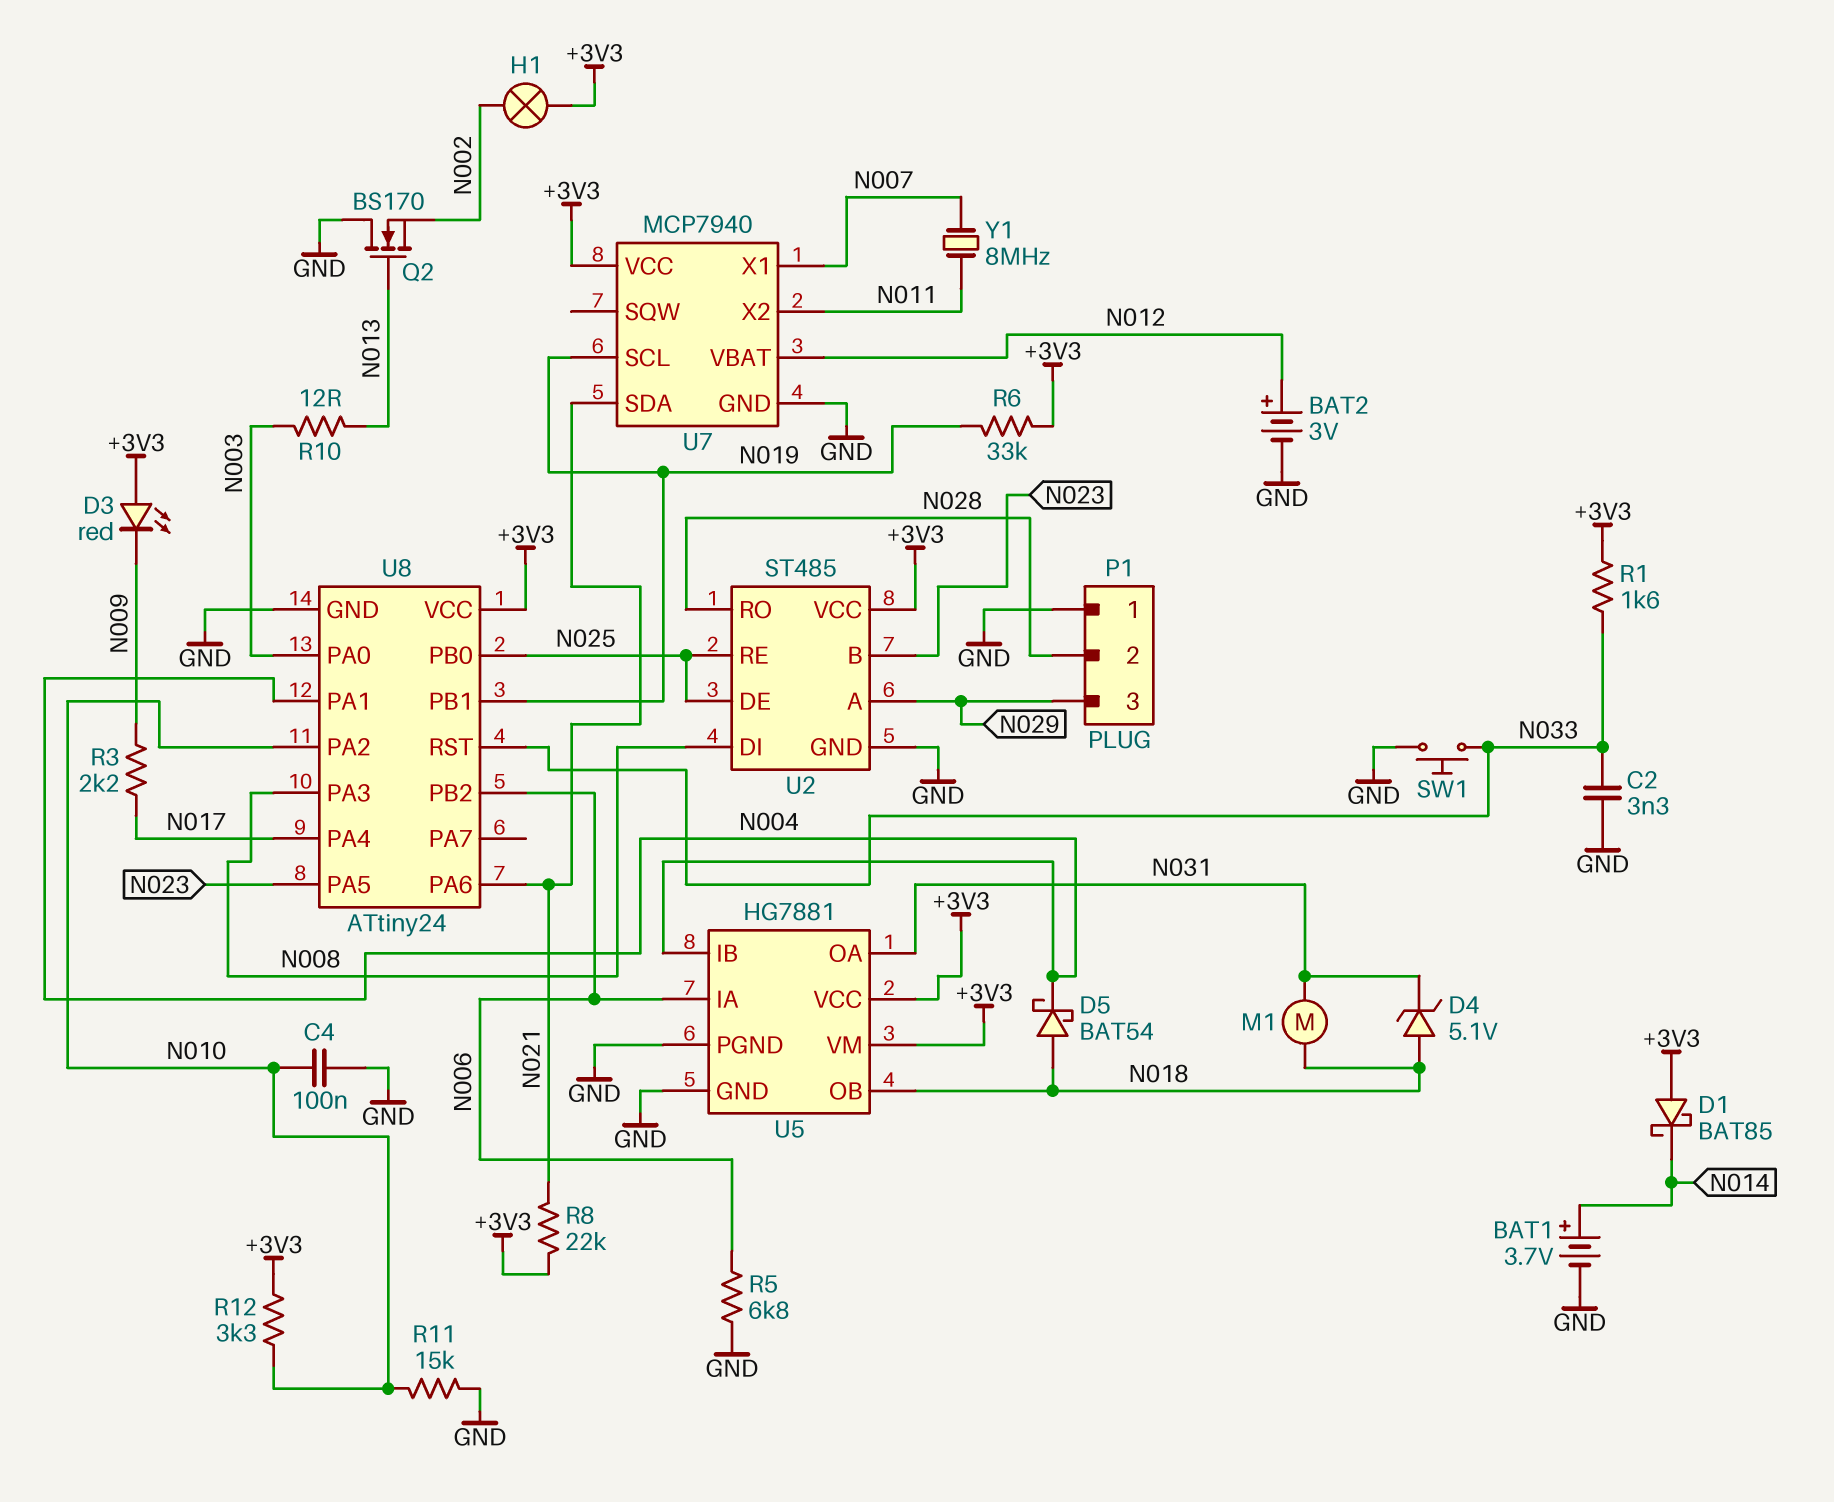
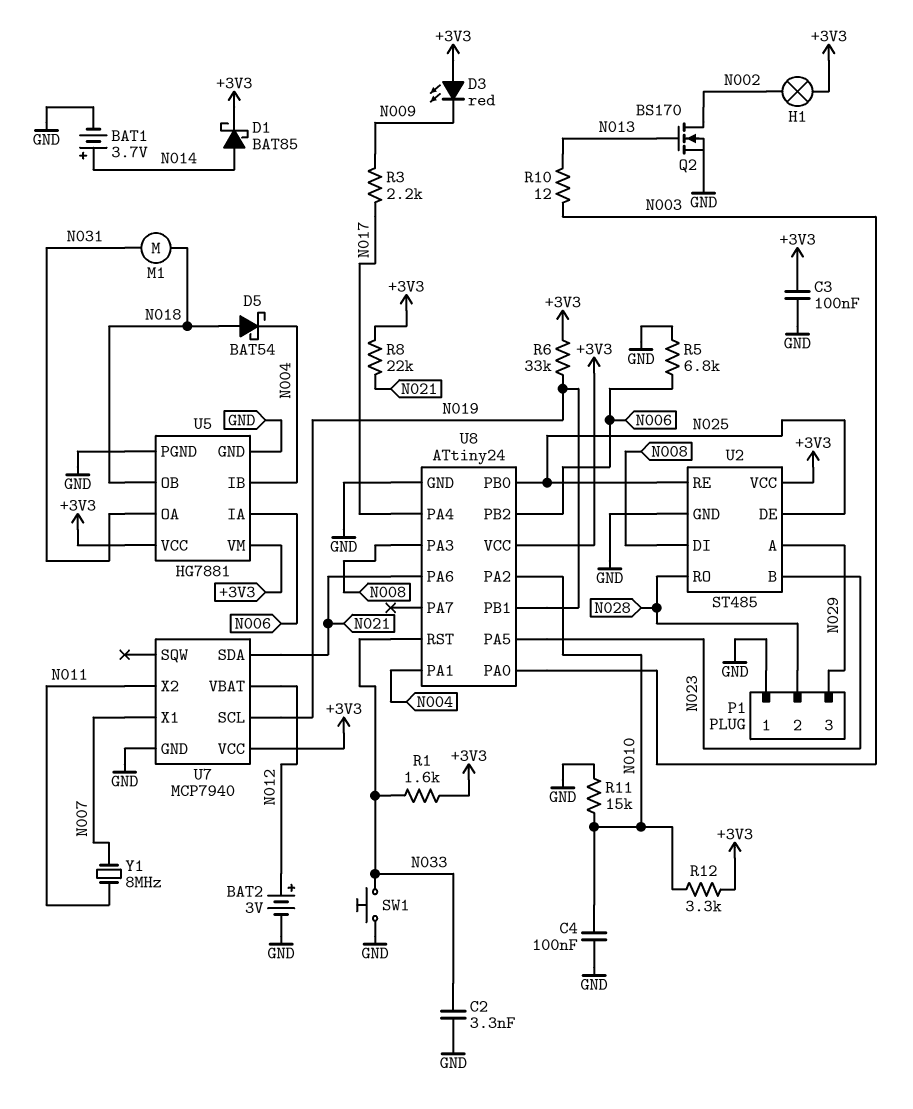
C3: none -> 100nF (+3V3, GND)
D1: schottky BAT85 (A +3V3, K N014) -> schottky BAT85 (A N014, K +3V3)
D4: zener 5.1V (A N018, K N031) -> none
Q2: NMOS BS170 (G N013, D GND, S N002) -> NMOS BS170 (G N013, D N002, S GND)

